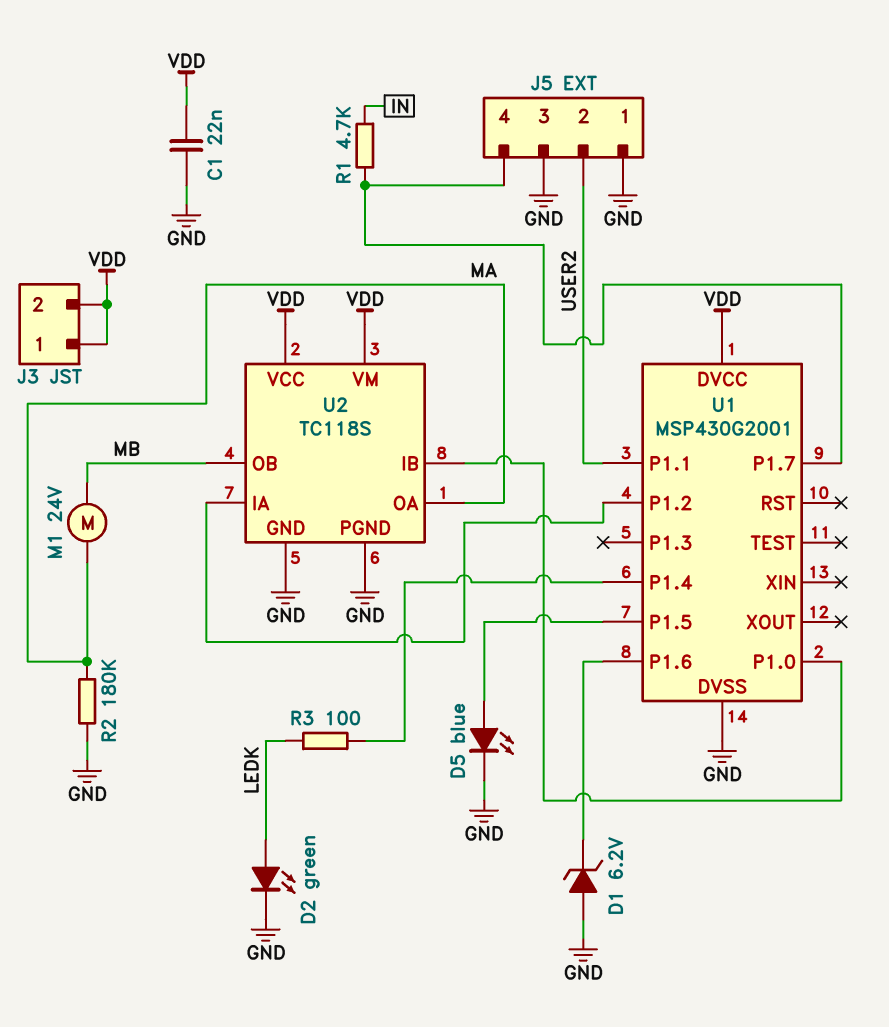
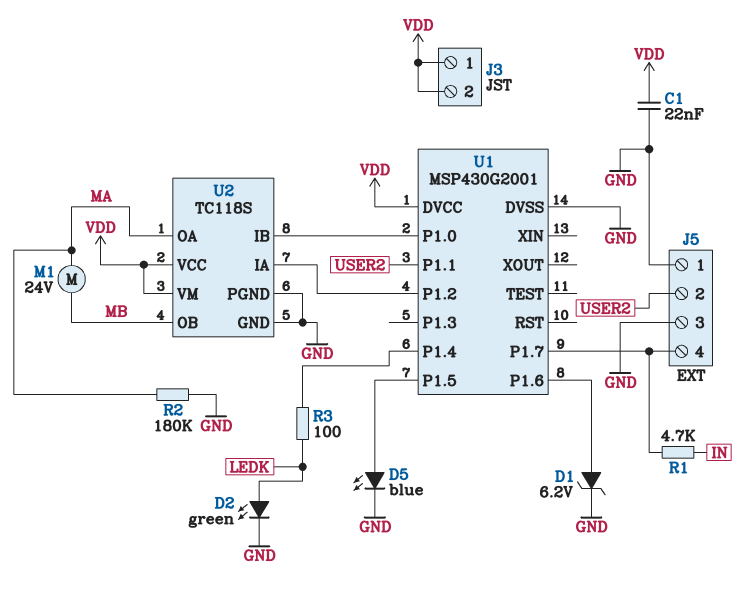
D1: zener 6.2V (A GND, K U1/P1.6) -> zener 6.2V (A U1/P1.6, K GND)

